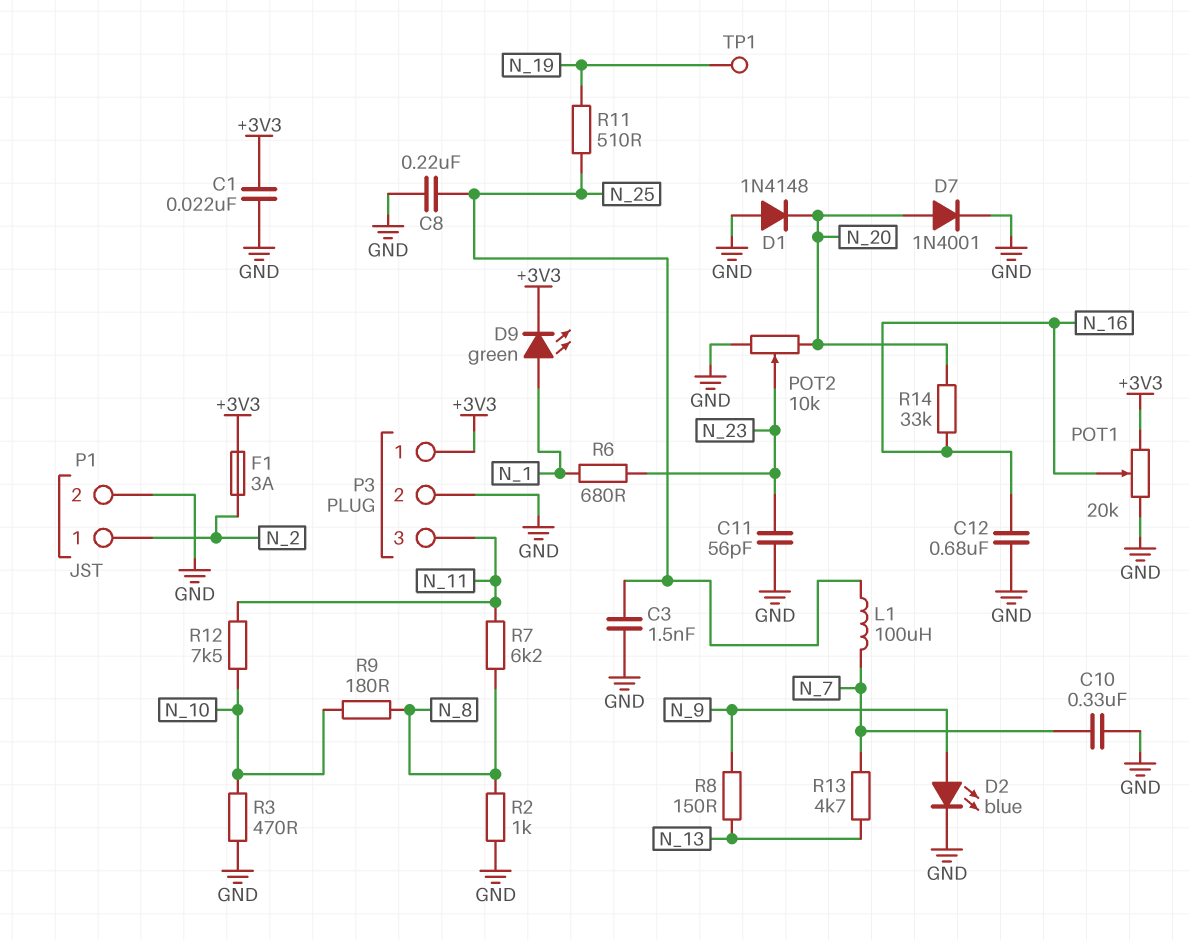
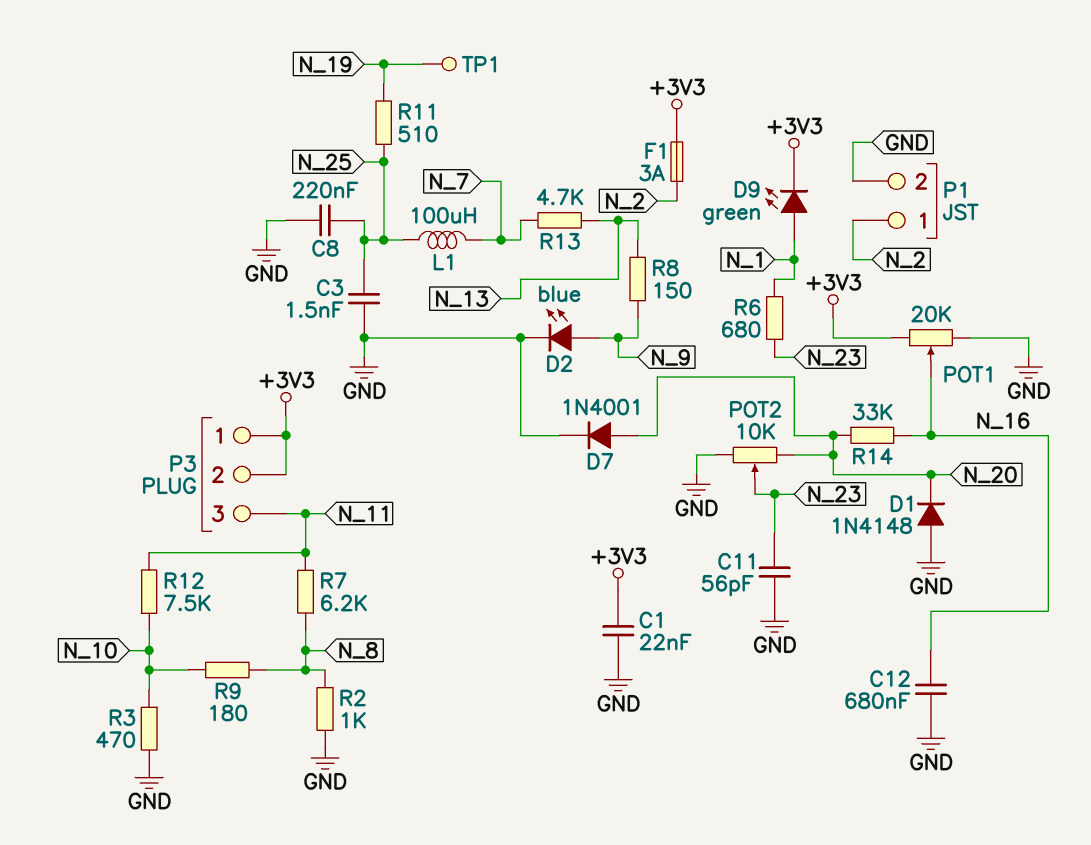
C10: 330nF (GND, N_7) -> none
P3 pin 2: GND -> +3V3

